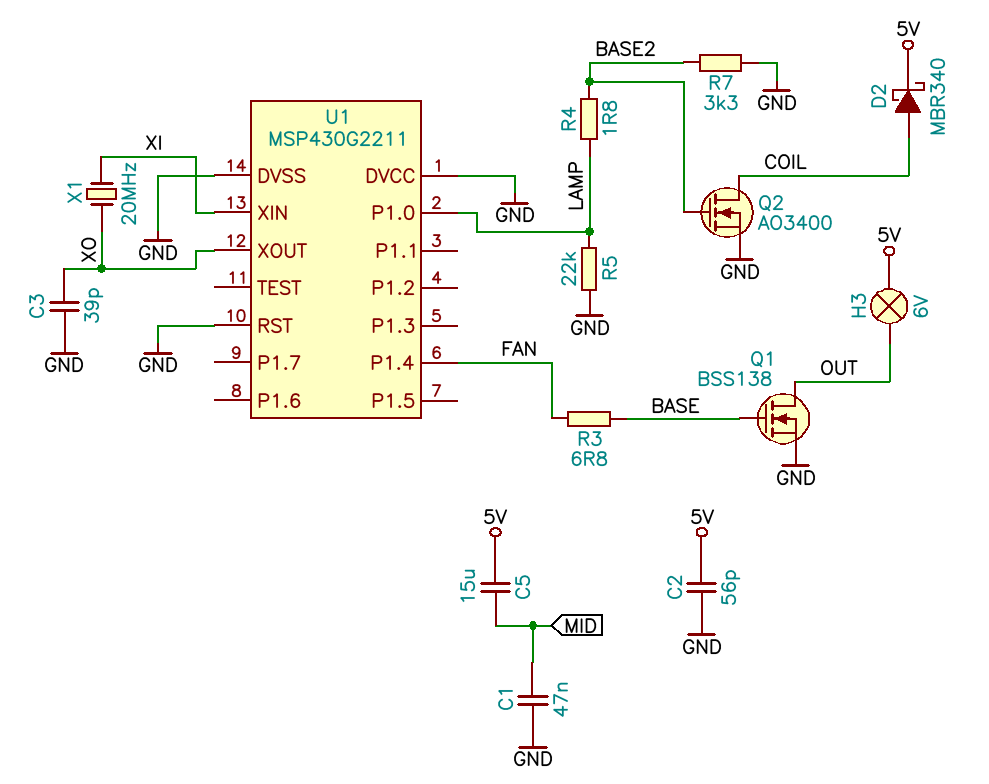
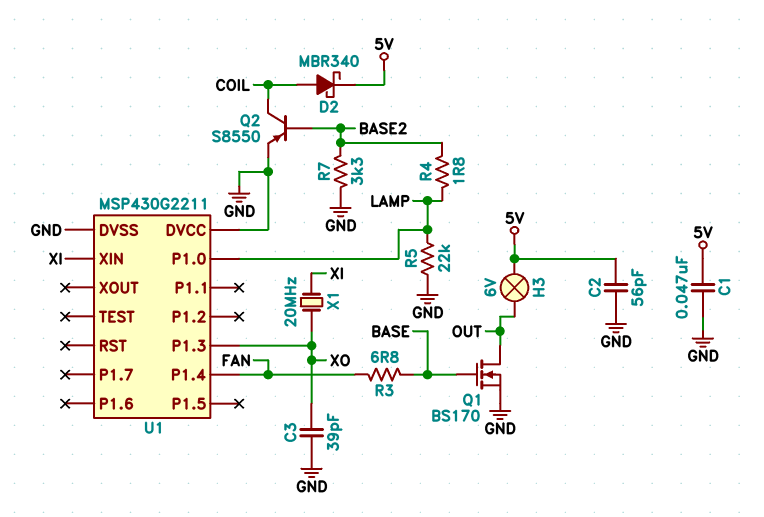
C1: 47nF (GND, MID) -> 47nF (5V, GND)
C5: 15uF (5V, MID) -> none
Q1: NMOS BSS138 (G BASE, D OUT, S GND) -> NMOS BS170 (G BASE, D OUT, S GND)
Q2: NMOS AO3400 (G BASE2, D COIL, S GND) -> PNP S8550 (B BASE2, C COIL, E GND)
U1 pin P1.3: none -> XO
U1 pin RST: GND -> none
U1 pin XOUT: XO -> none

